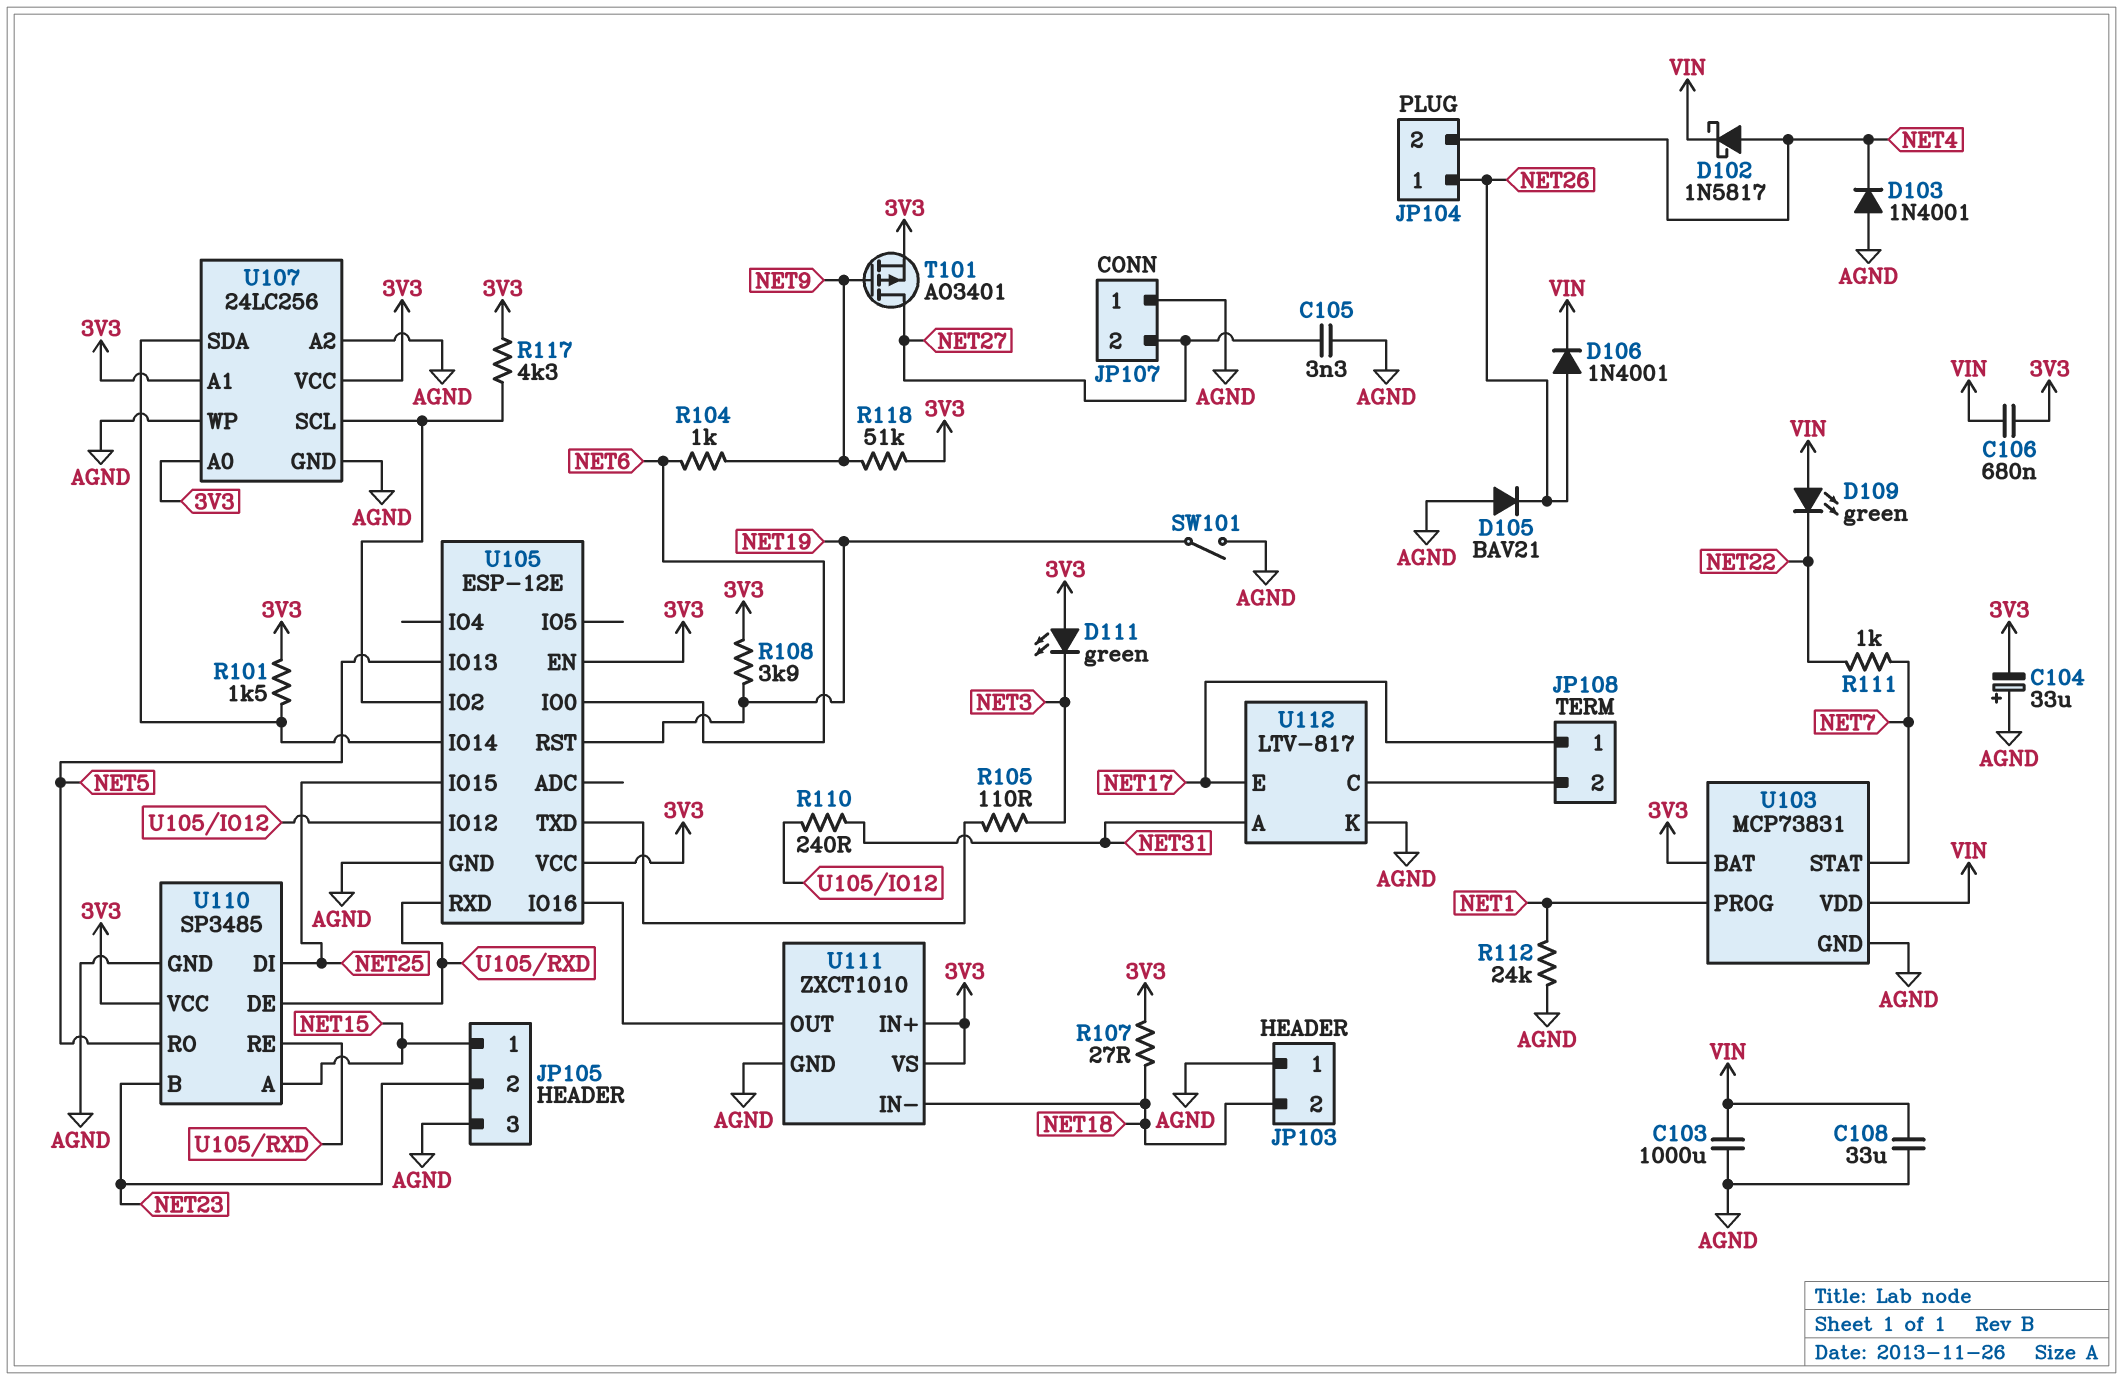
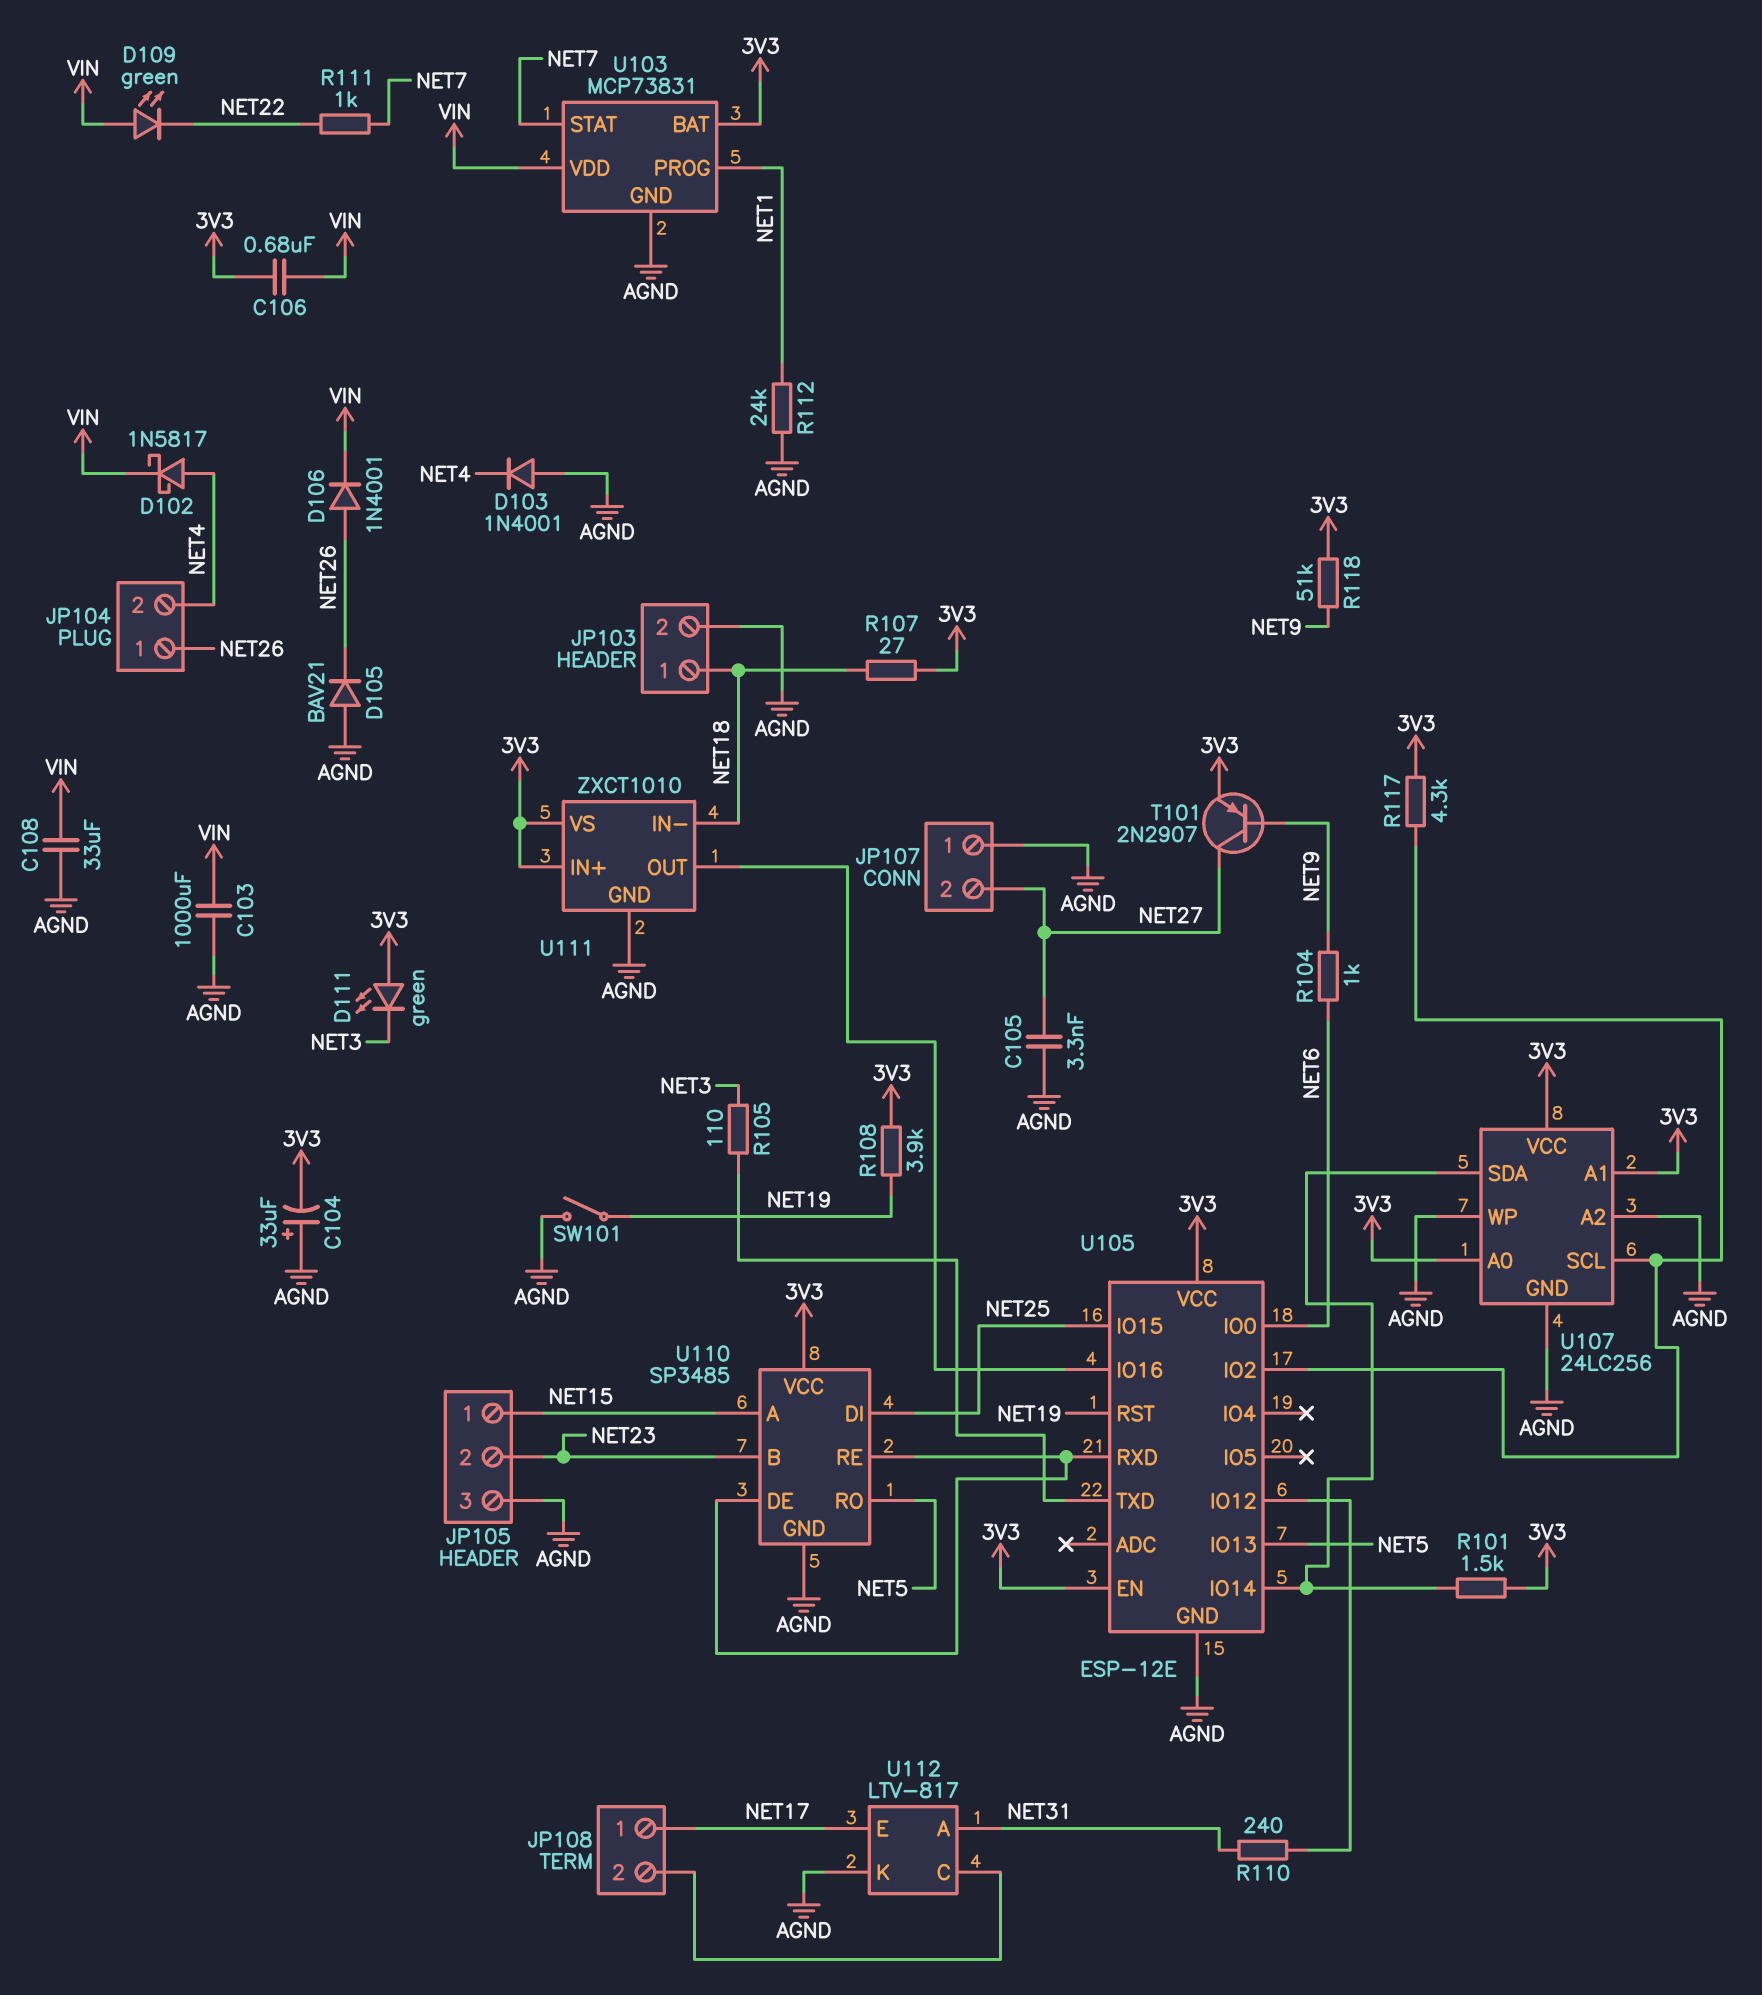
JP103 pin 1: AGND -> NET18
JP103 pin 2: NET18 -> AGND
T101: PMOS AO3401 (G NET9, D NET27, S 3V3) -> PNP 2N2907 (B NET9, C NET27, E 3V3)

